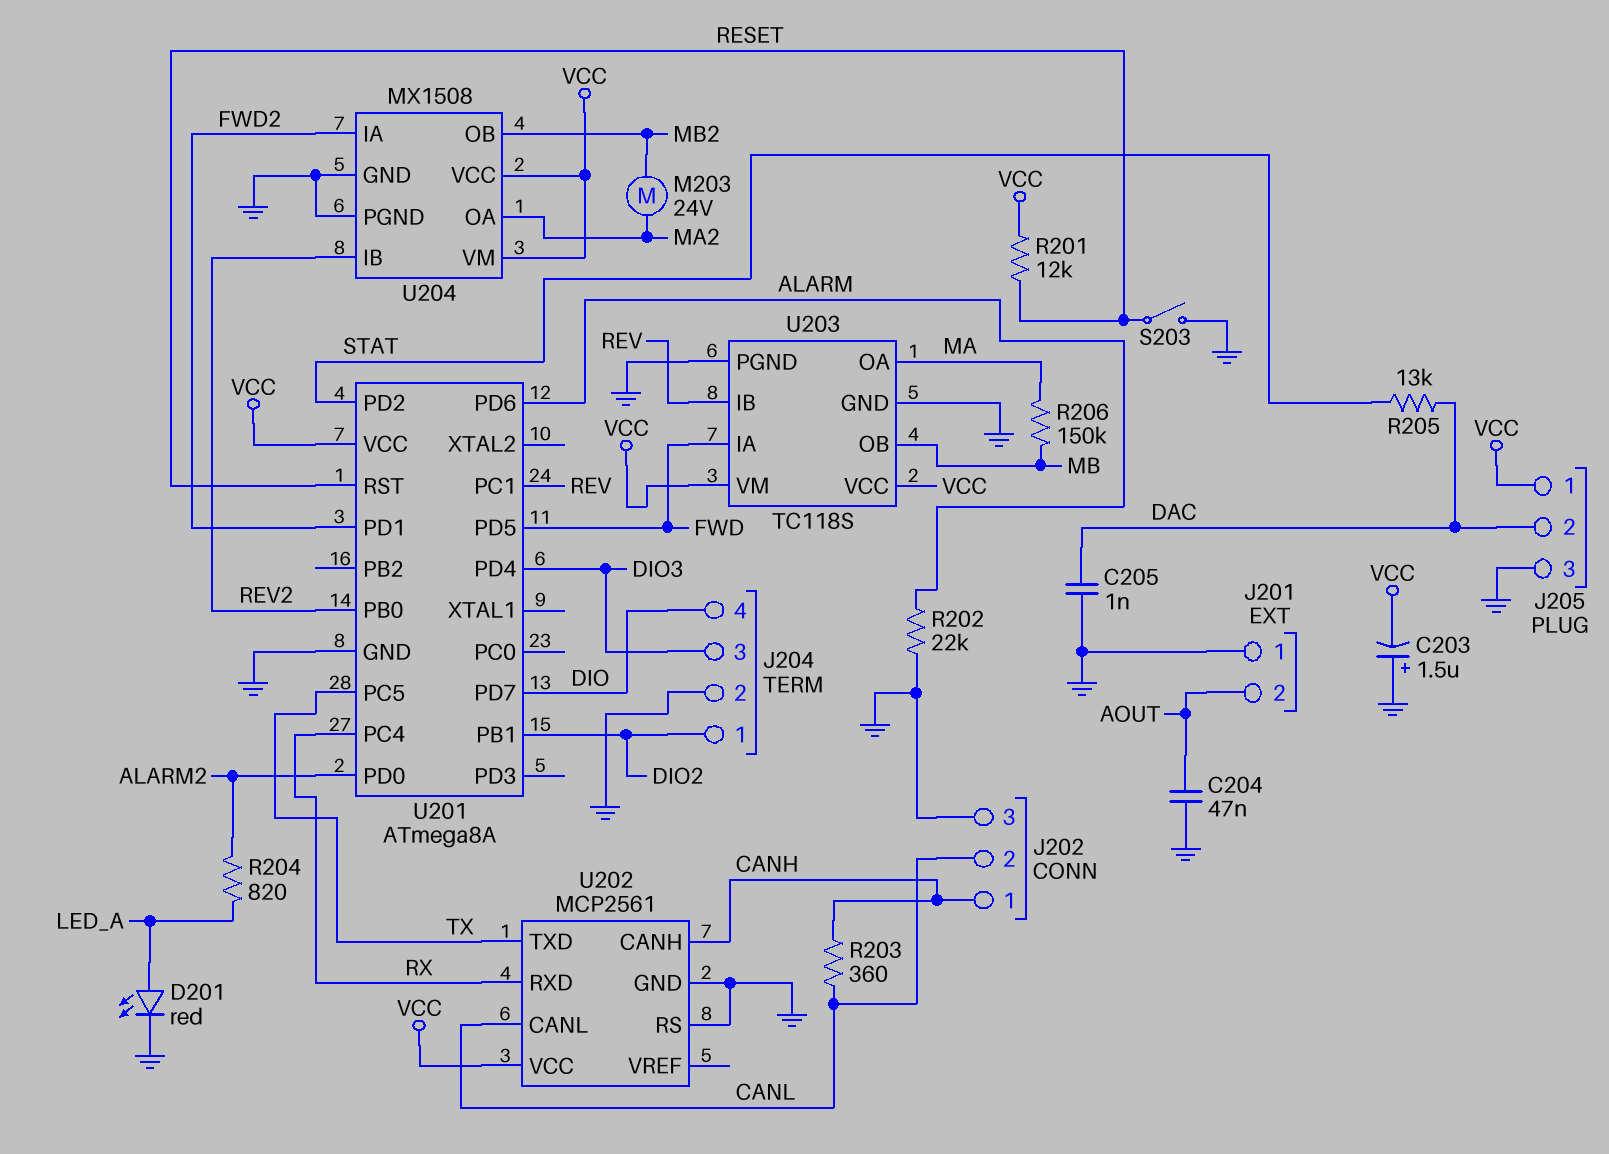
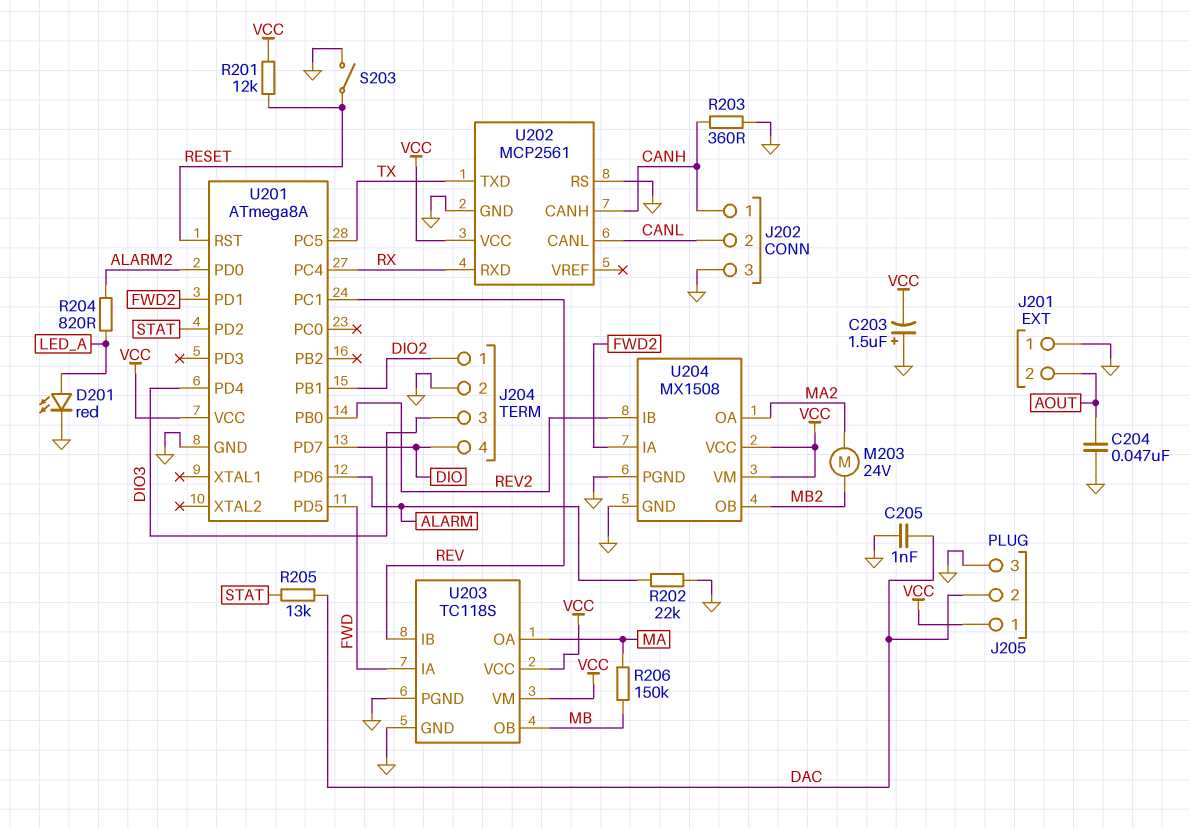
R203: 360 (CANH, CANL) -> 360 (CANH, GND)

